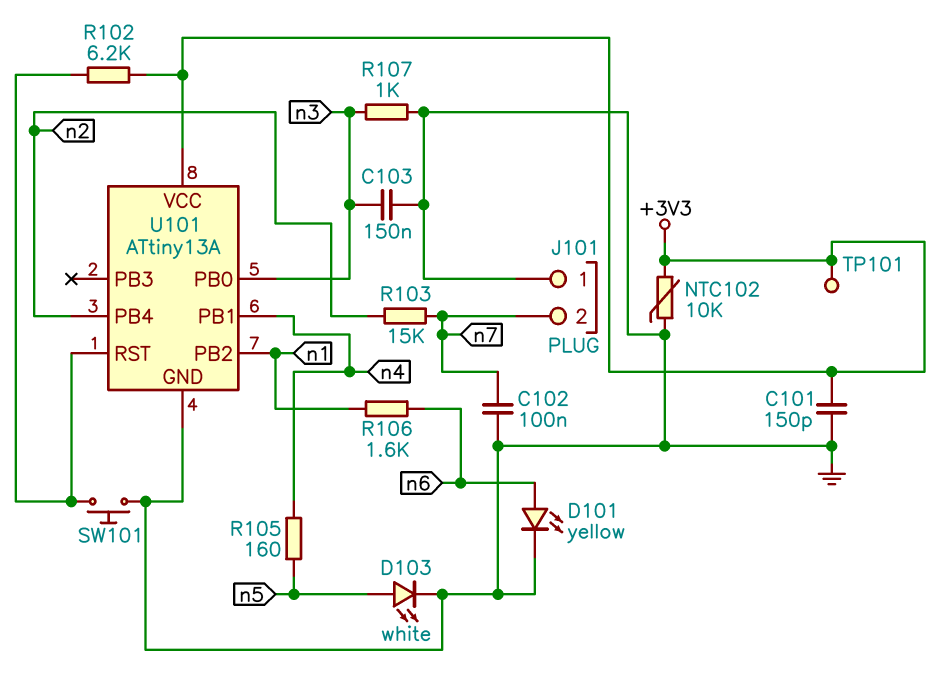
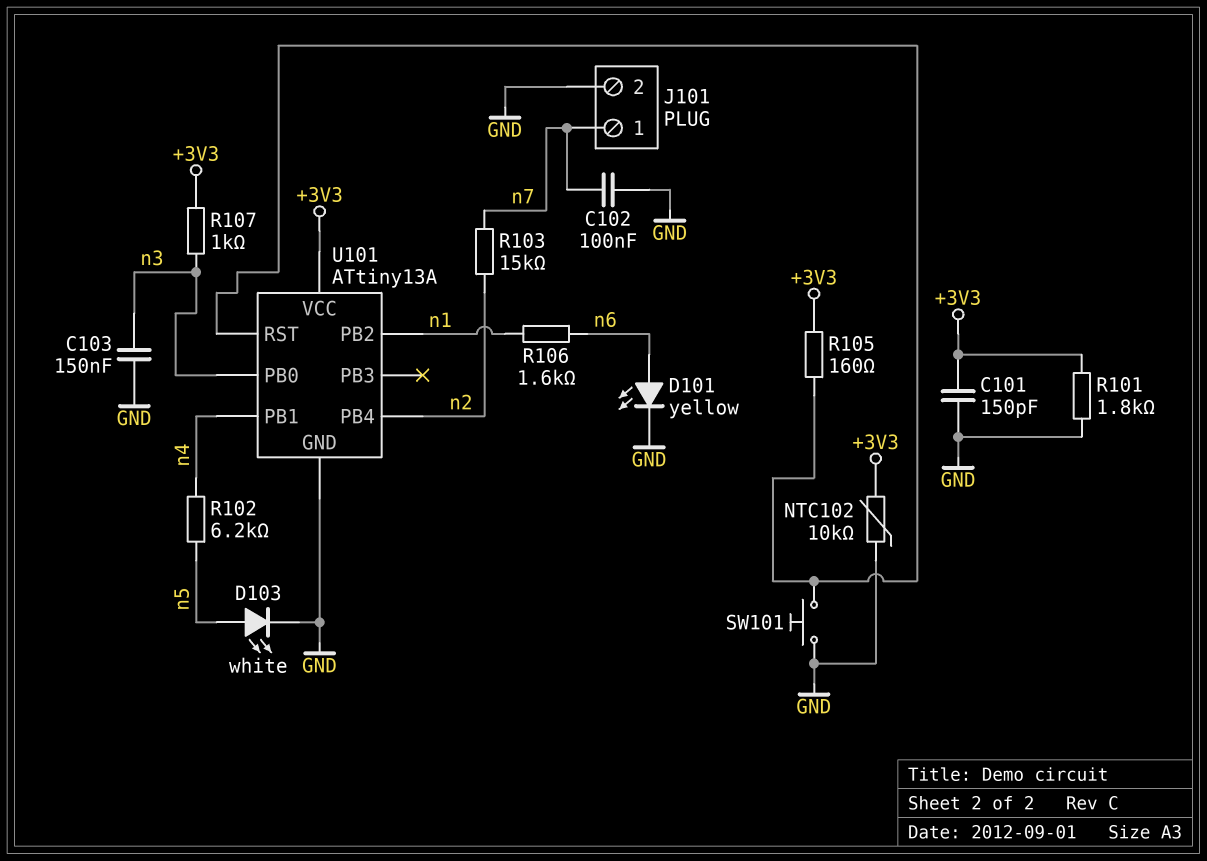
J101 pin 1: GND -> n7
J101 pin 2: n7 -> GND
R101: none -> 1.8k (+3V3, GND)
R102: 6.2k (+3V3, U101/RST) -> 6.2k (n4, n5)
R105: 160 (n4, n5) -> 160 (+3V3, U101/RST)
R107: 1k (GND, n3) -> 1k (+3V3, n3)
TP101: test point (+3V3) -> none

